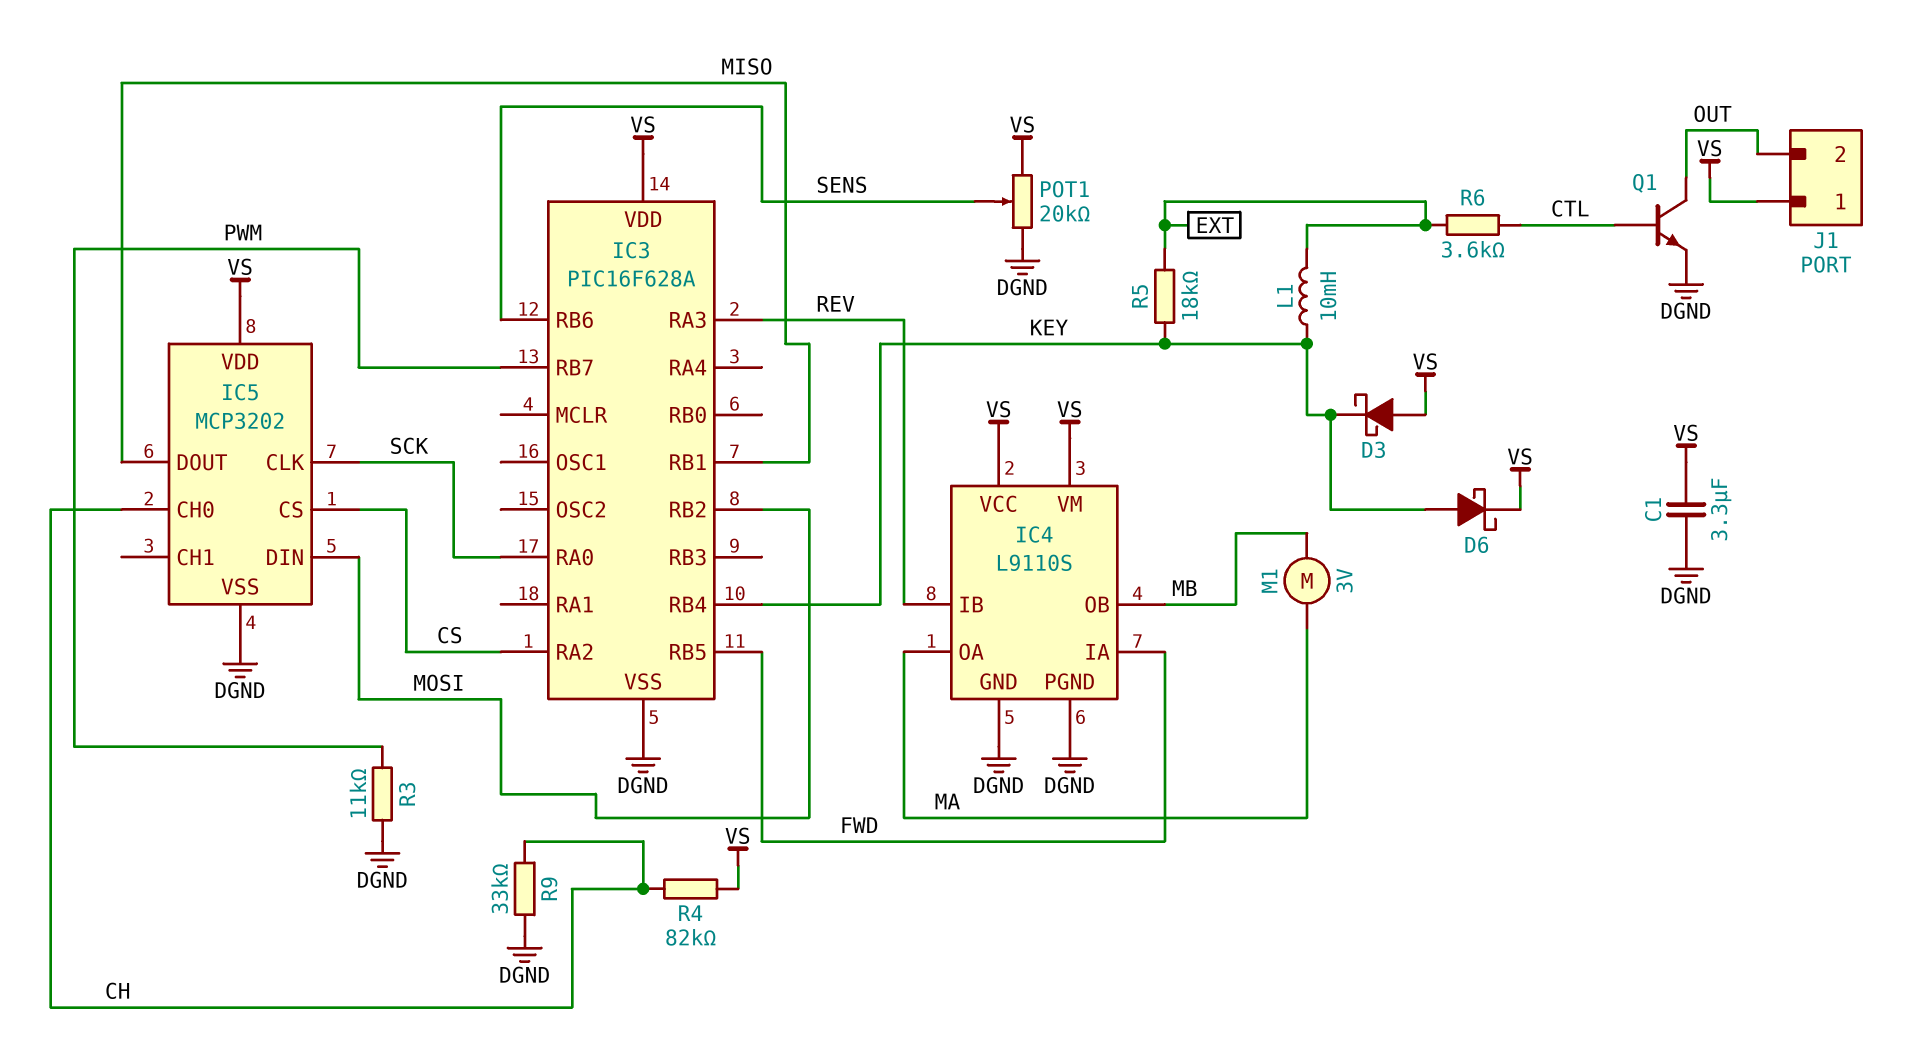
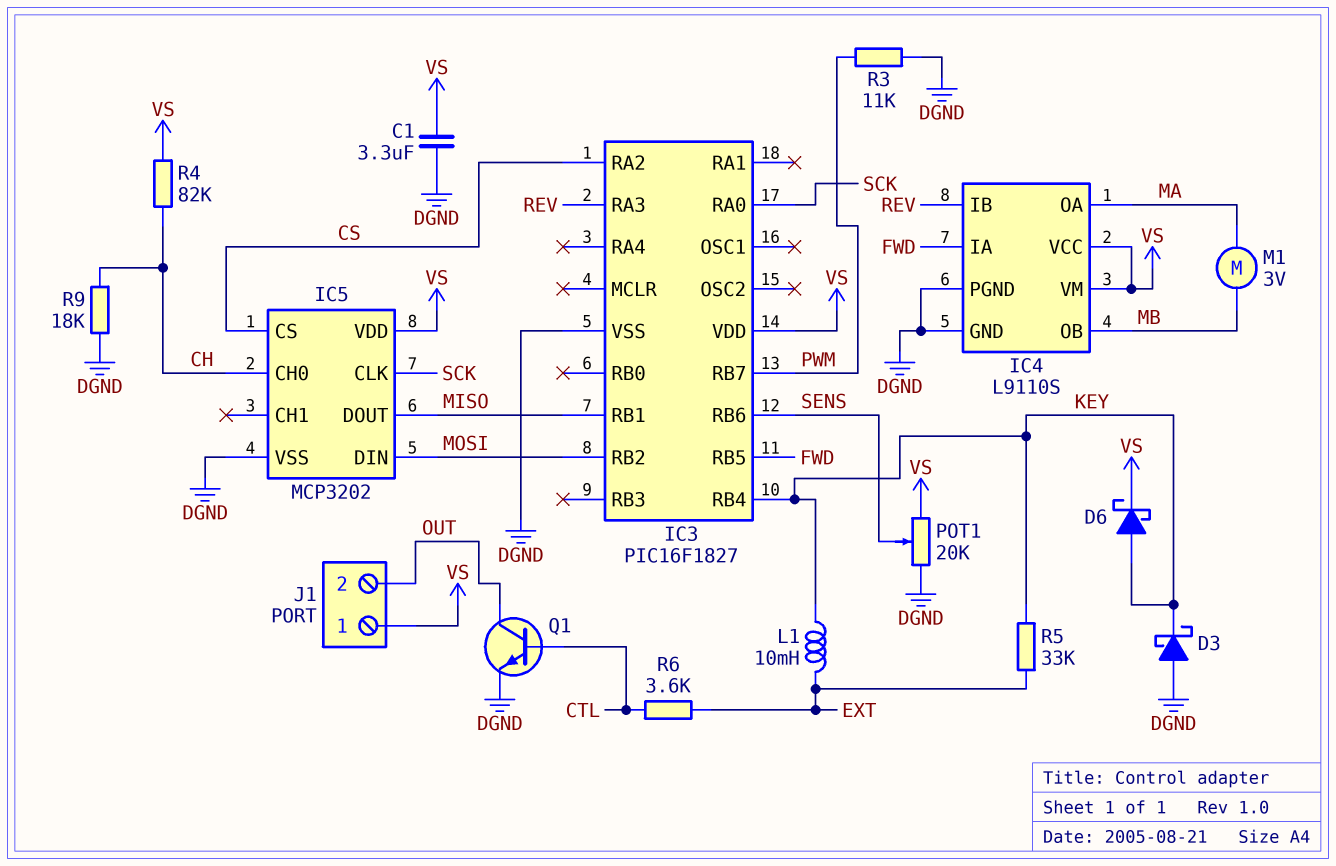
D3: schottky (A VS, K KEY) -> schottky (A DGND, K KEY)
IC3: PIC16F628A -> PIC16F1827
R5: 18k (EXT, KEY) -> 33k (EXT, KEY)
R9: 33k (CH, DGND) -> 18k (CH, DGND)

